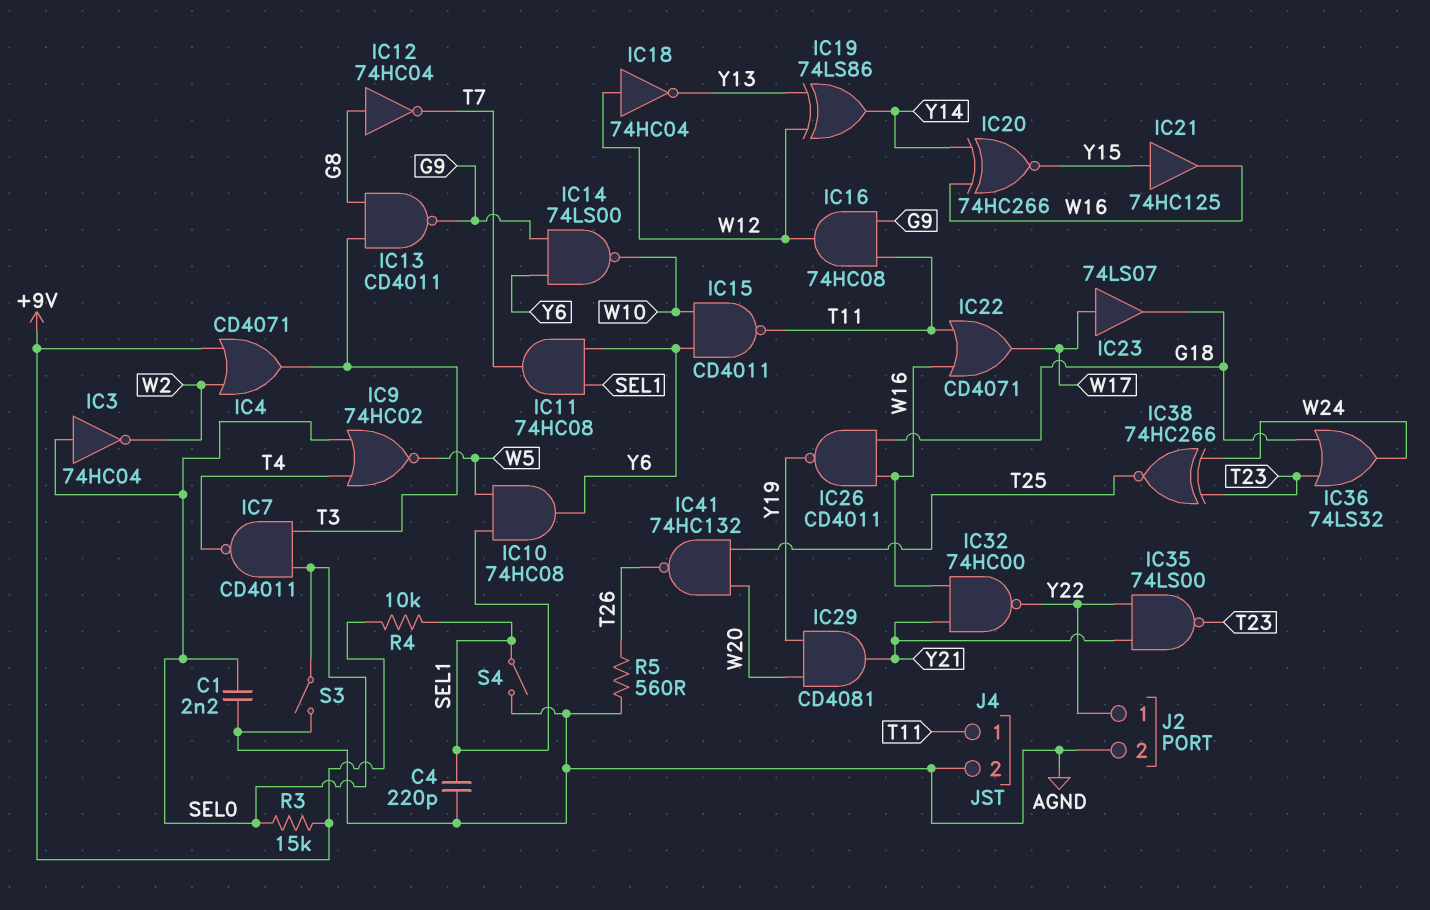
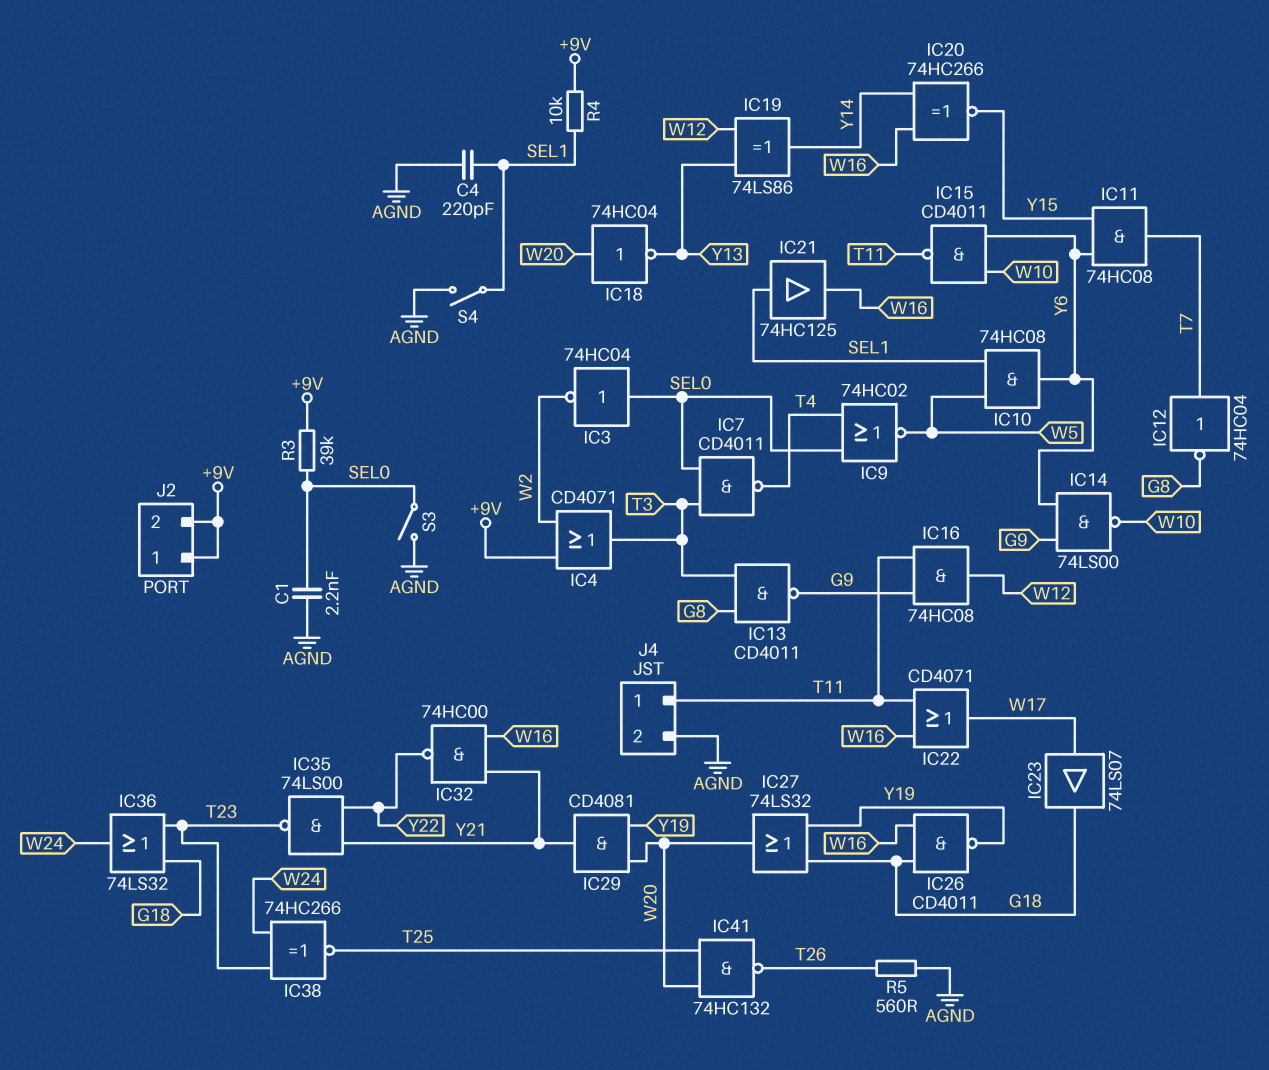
IC11: AND 74HC08 (in SEL1, in Y6, out T7) -> AND 74HC08 (in Y6, in Y15, out T7)
IC12: NOT 74HC04 (in G8, out T7) -> NOT 74HC04 (in T7, out G8)
IC18: NOT 74HC04 (in W12, out Y13) -> NOT 74HC04 (in W20, out Y13)
IC21: buffer 74HC125 (in Y15, out W16) -> buffer 74HC125 (in SEL1, out W16)
IC27: none -> OR 74LS32 (in G18, in Y19, out W20)
J2 pin 1: Y22 -> +9V
J2 pin 2: AGND -> +9V
R3: 15k (+9V, SEL0) -> 39k (+9V, SEL0)

